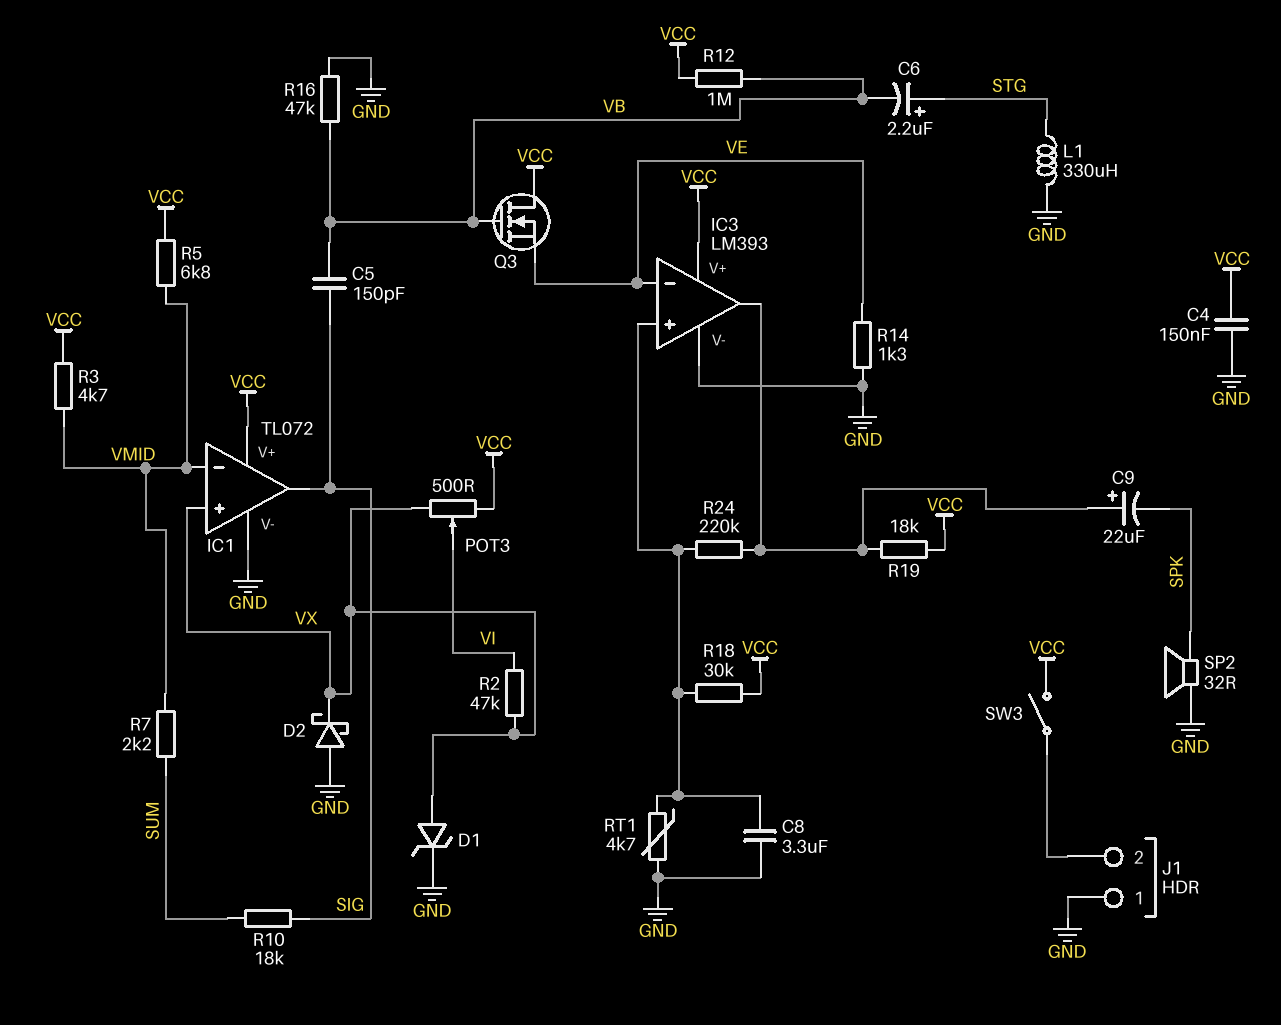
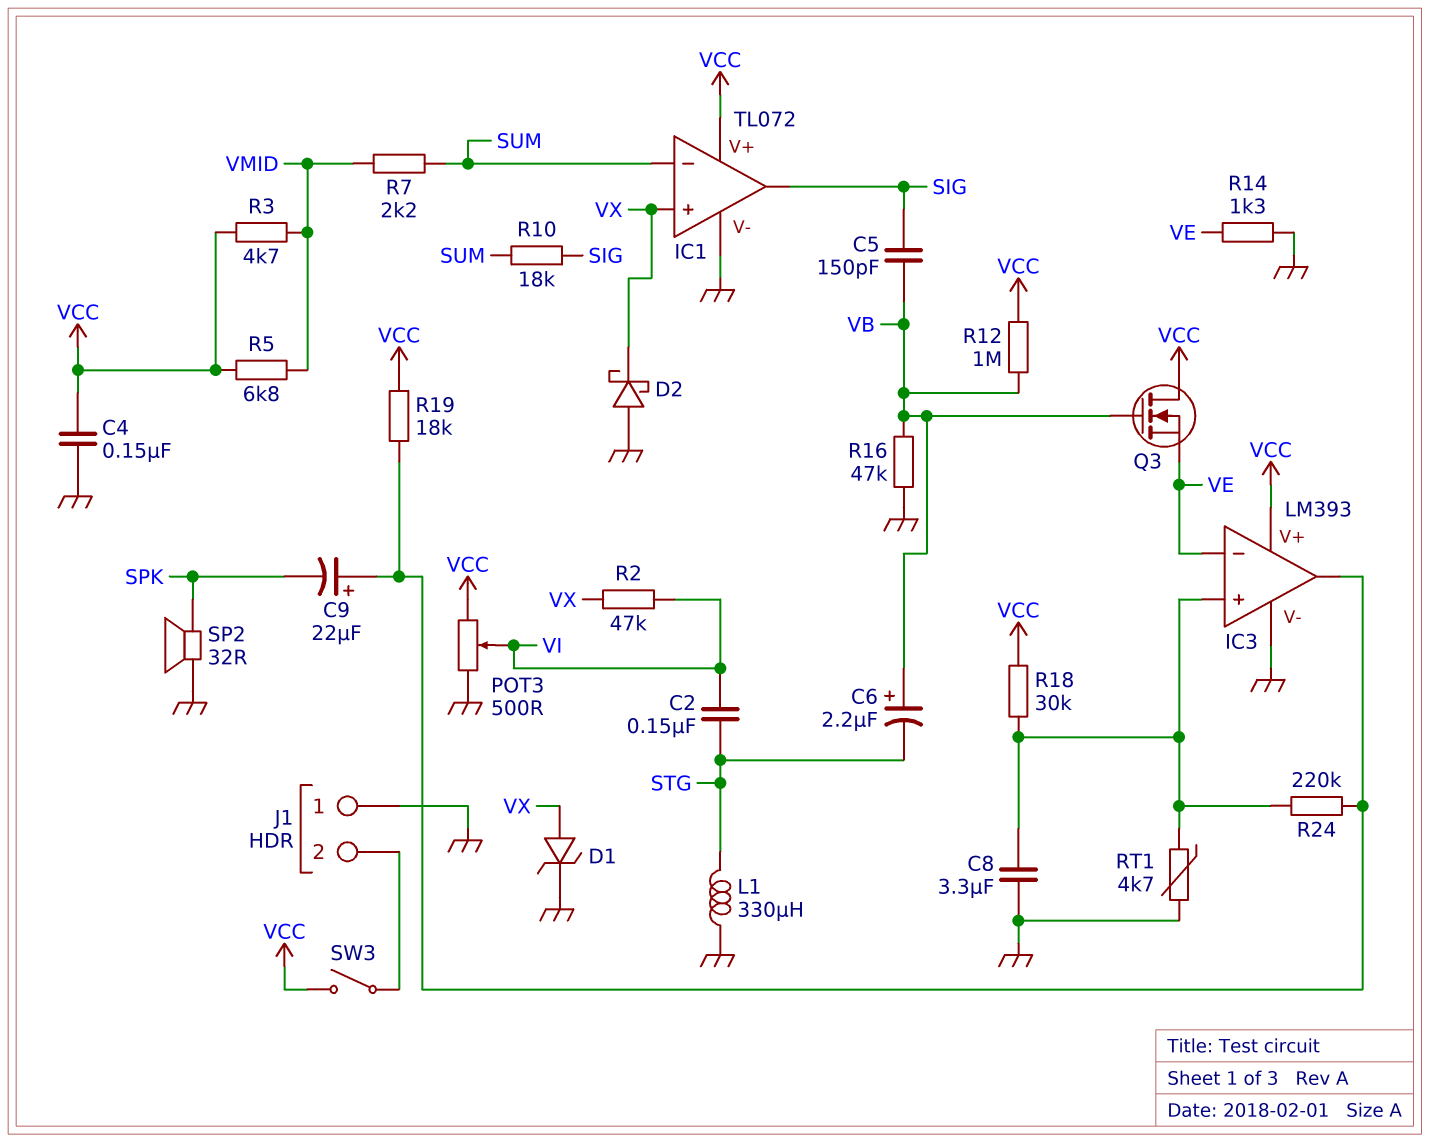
C2: none -> 150nF (STG, VI)
C6: 2.2uF (plus STG, minus VB) -> 2.2uF (plus VB, minus STG)
IC1 pin in-: VMID -> SUM
POT3: 500 (VCC, VX, wiper VI) -> 500 (GND, VCC, wiper VI)

